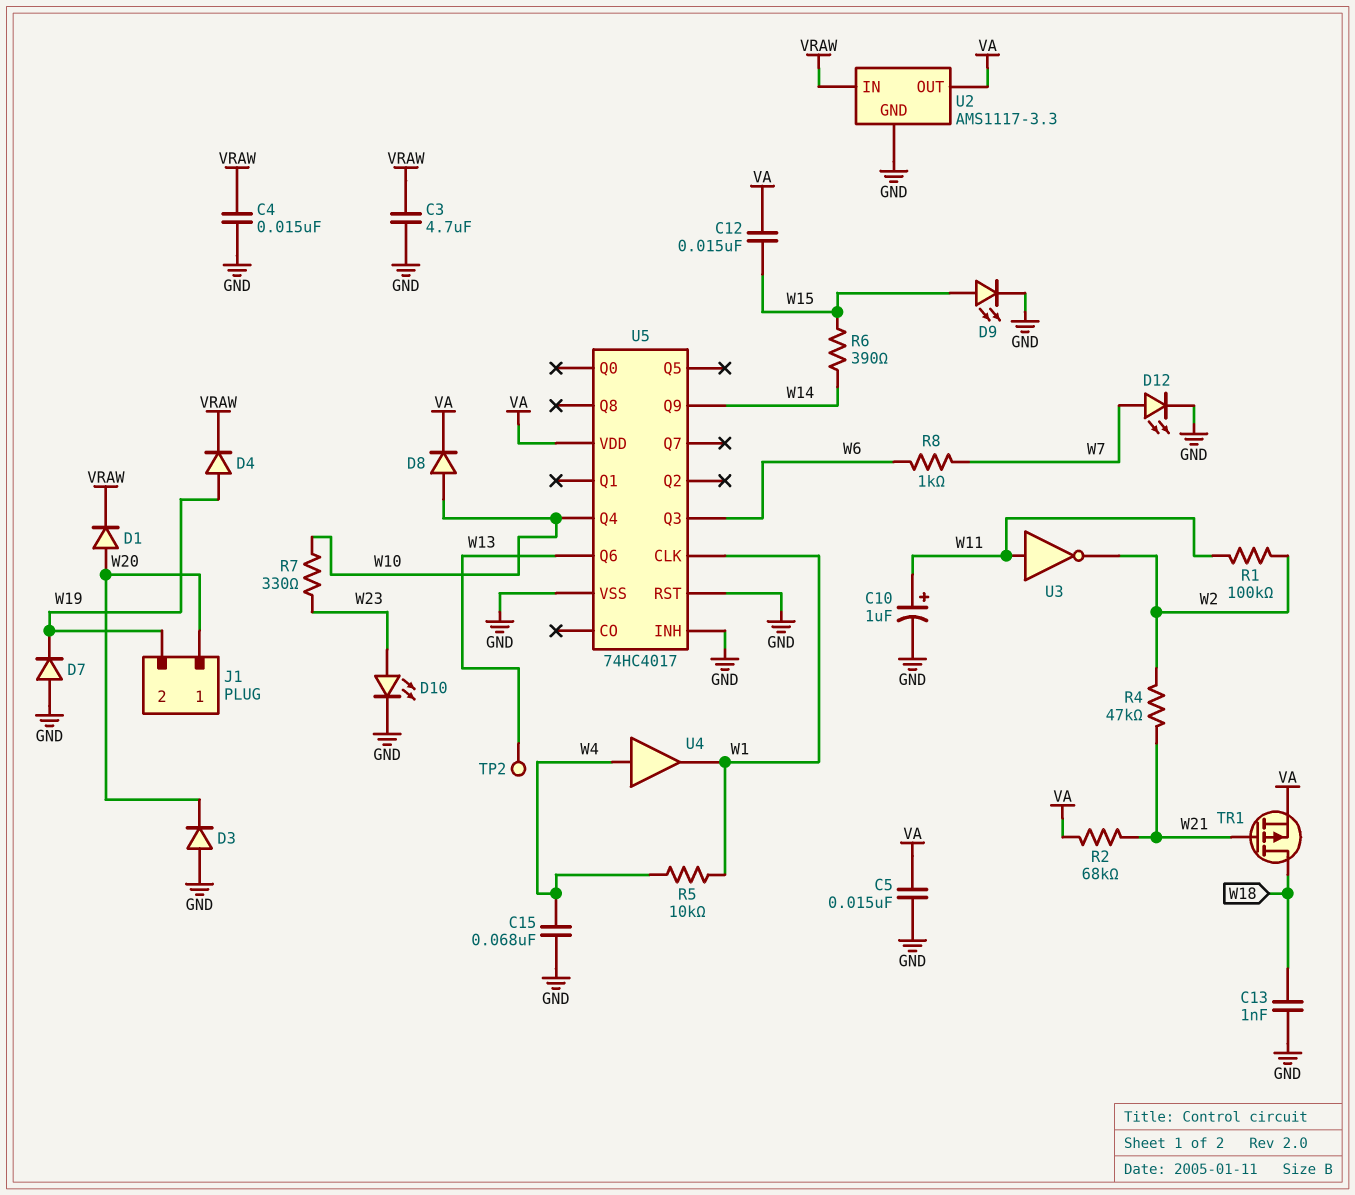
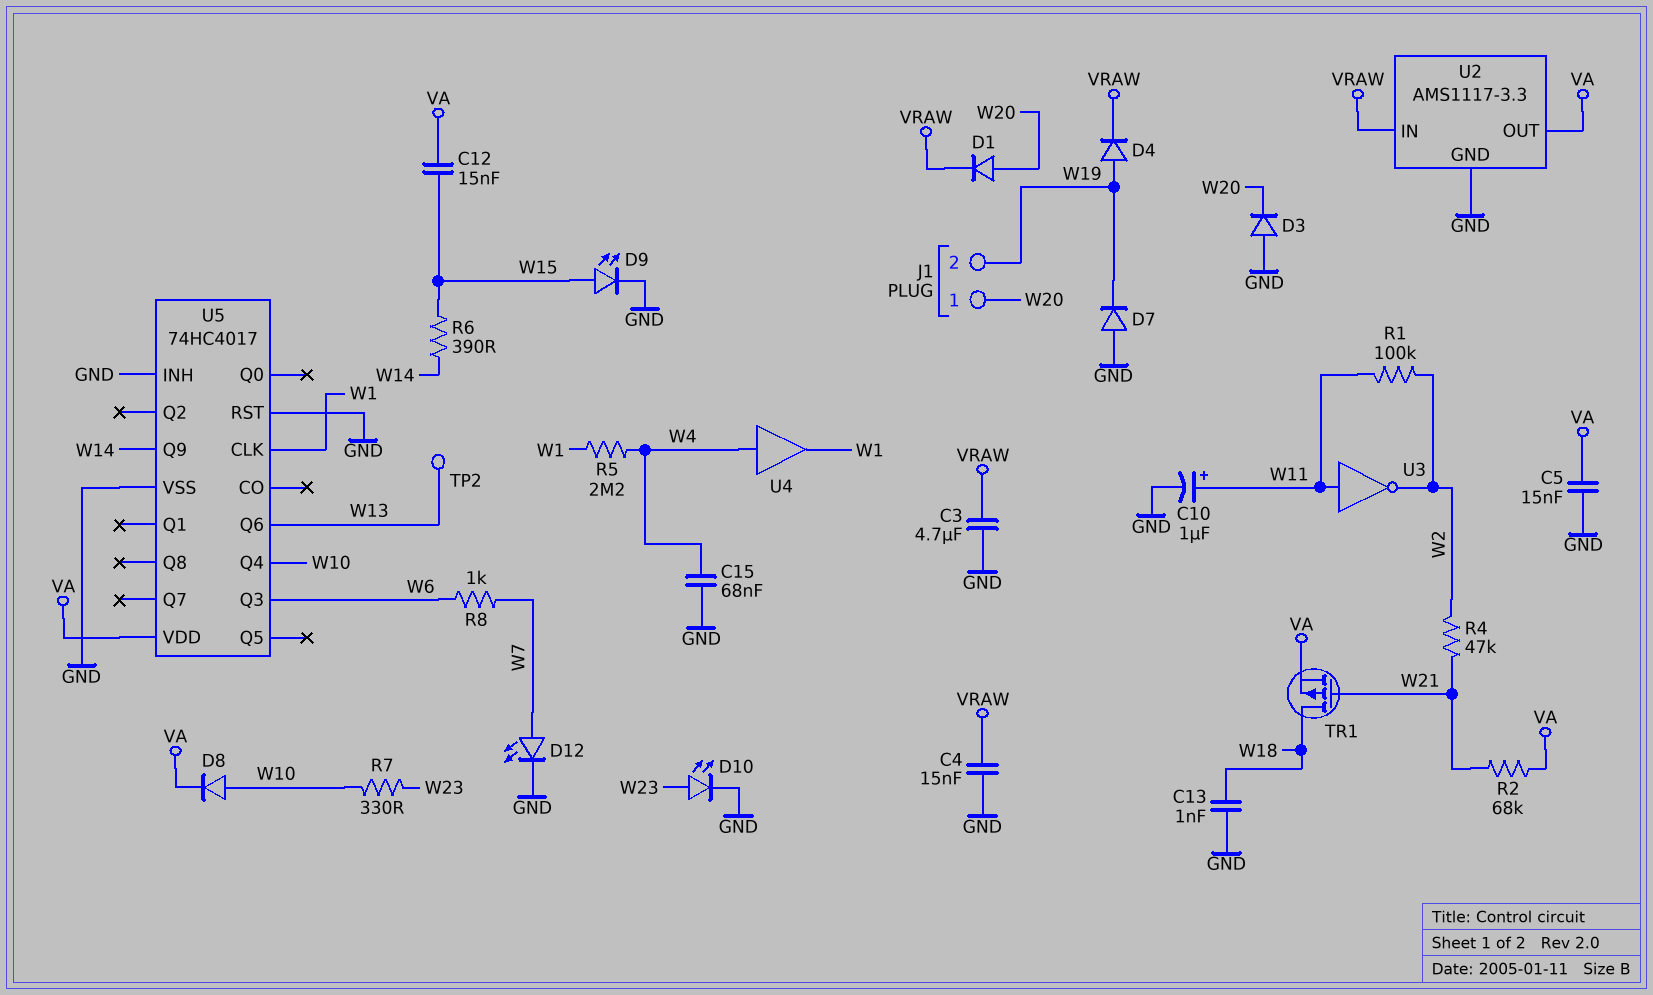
R5: 10k (W1, W4) -> 2.2M (W1, W4)

